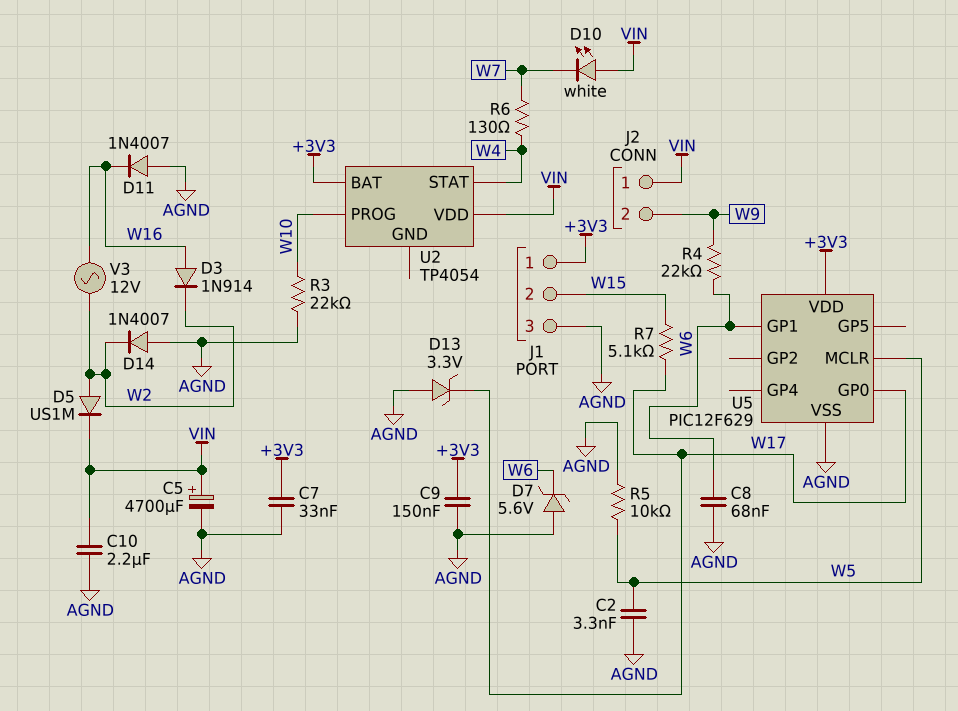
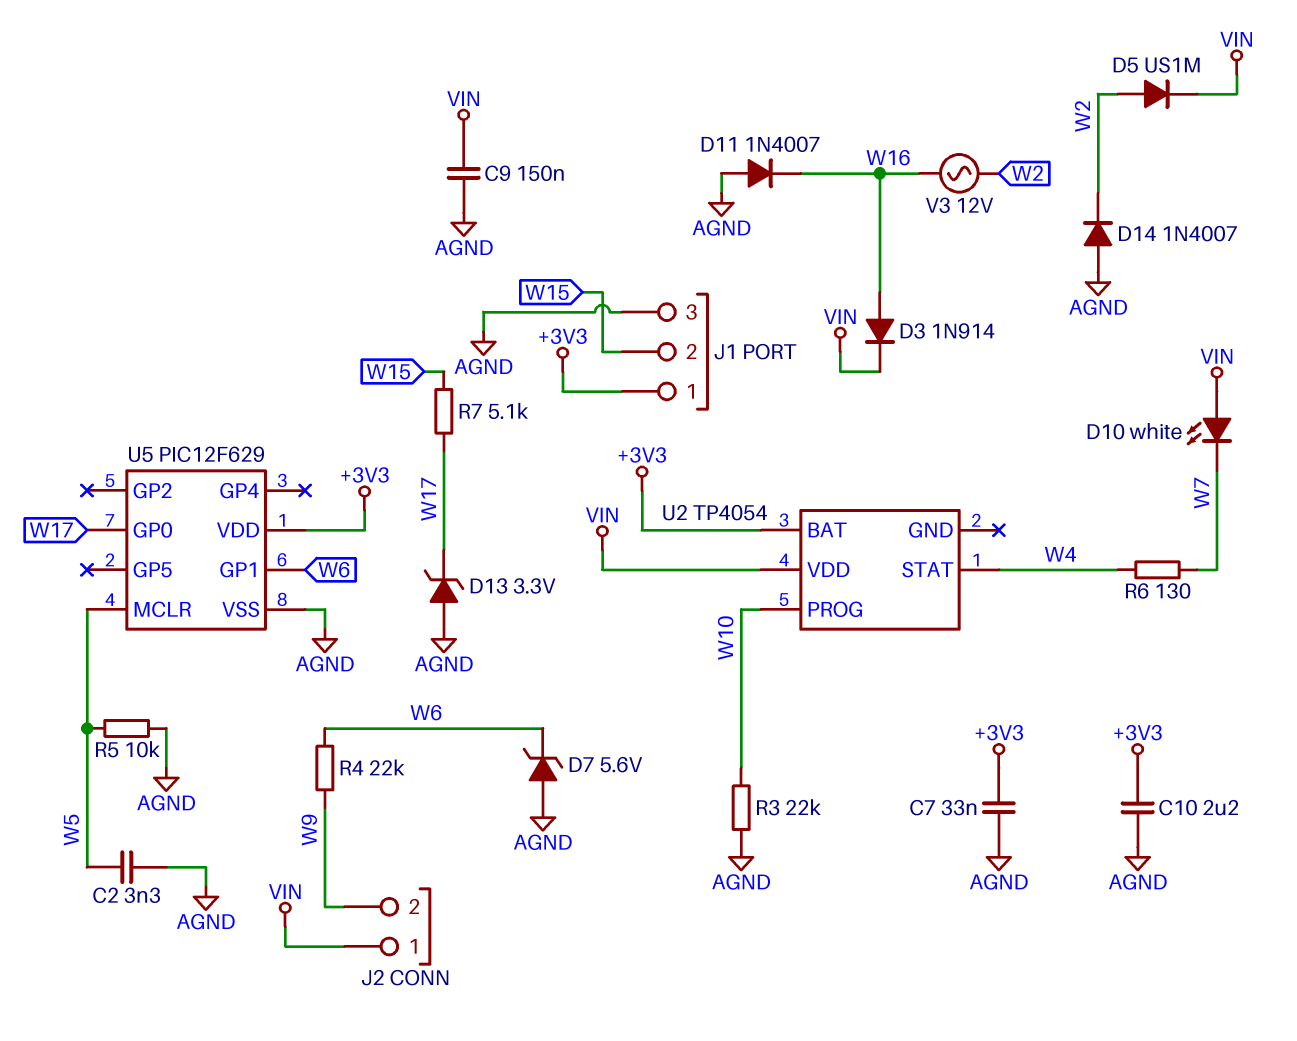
C5: 4700uF (plus VIN, minus AGND) -> none
C8: 68nF (AGND, W6) -> none
C9: 150nF (+3V3, AGND) -> 150nF (AGND, VIN)
C10: 2.2uF (AGND, VIN) -> 2.2uF (+3V3, AGND)
D3: diode 1N914 (A W16, K W2) -> diode 1N914 (A W16, K VIN)

